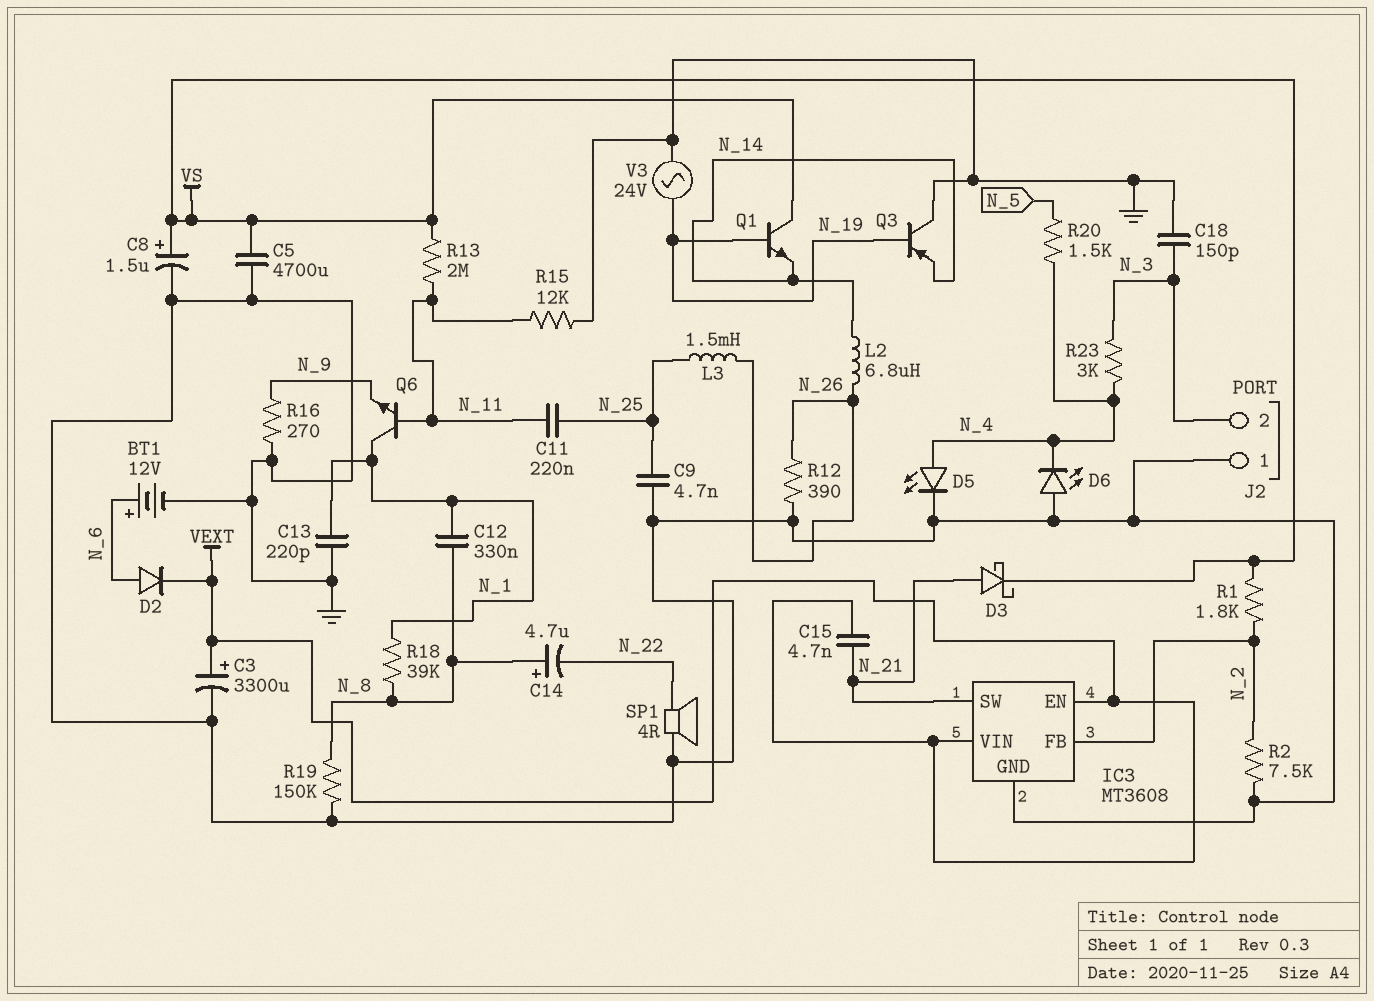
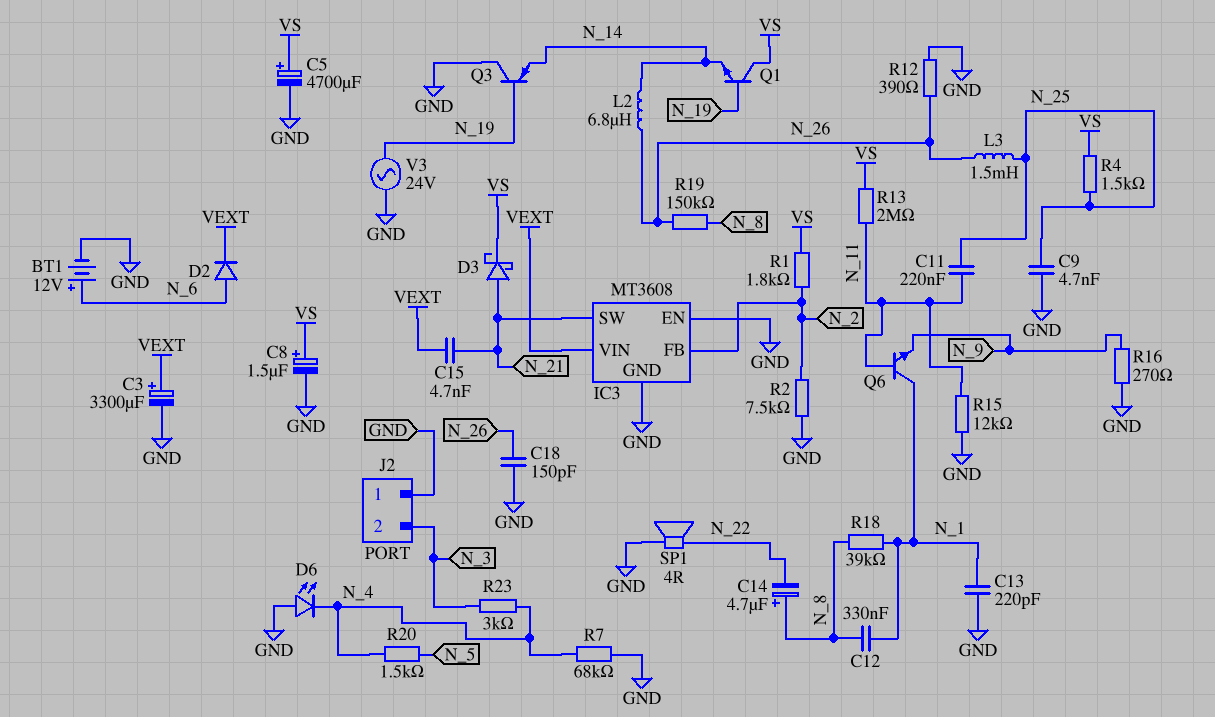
C5: 4700uF (GND, VS) -> 4700uF (plus VS, minus GND)
C18: 150pF (GND, N_3) -> 150pF (GND, N_26)
D5: LED (A N_4, K GND) -> none
IC3 pin EN: VEXT -> GND
R4: none -> 1.5k (N_25, VS)
R7: none -> 68k (GND, N_4)
R19: 150k (GND, N_8) -> 150k (N_8, N_26)

